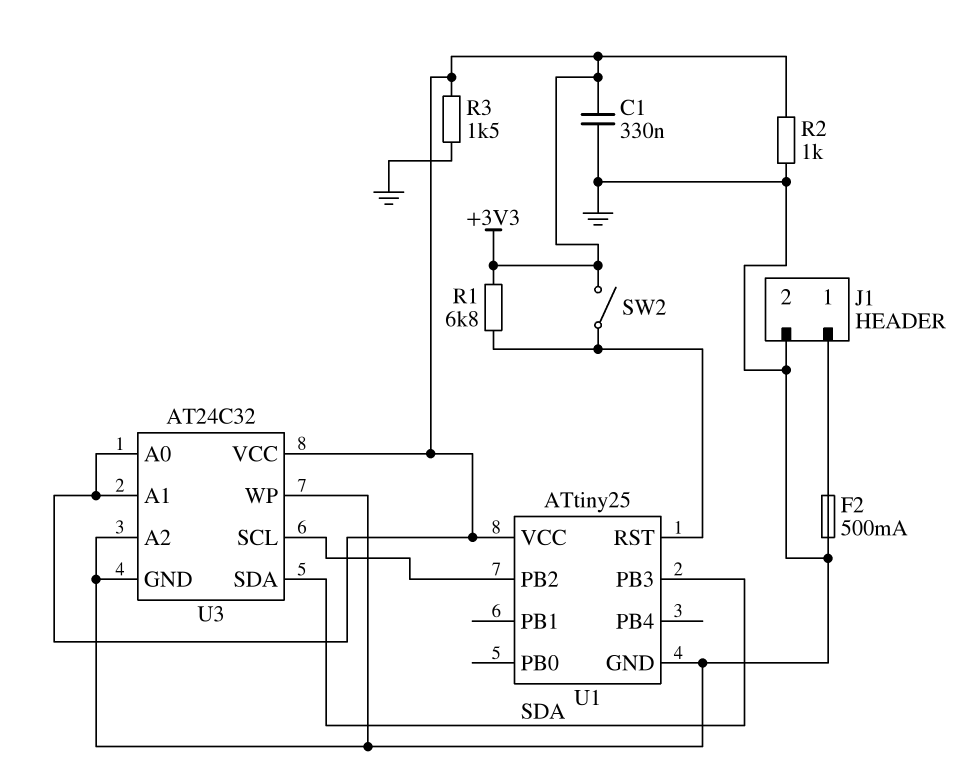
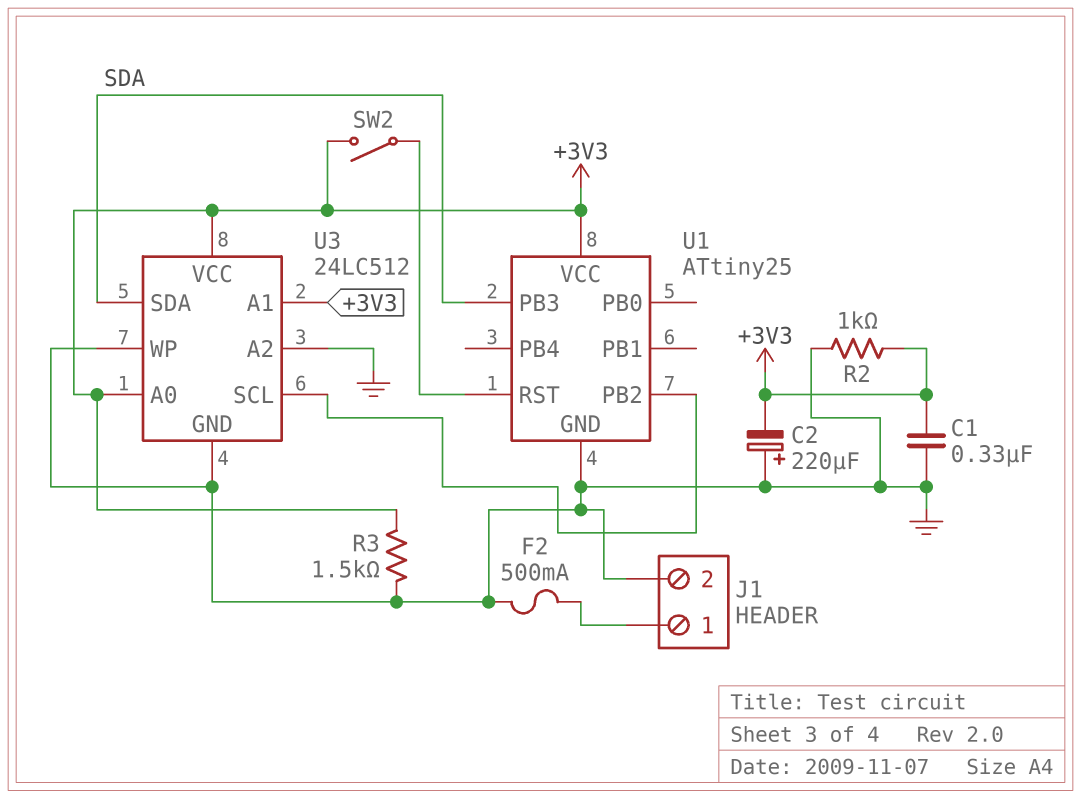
C2: none -> 220uF (plus GND, minus +3V3)
R1: 6.8k (+3V3, U1/RST) -> none
U3: AT24C32 -> 24LC512

